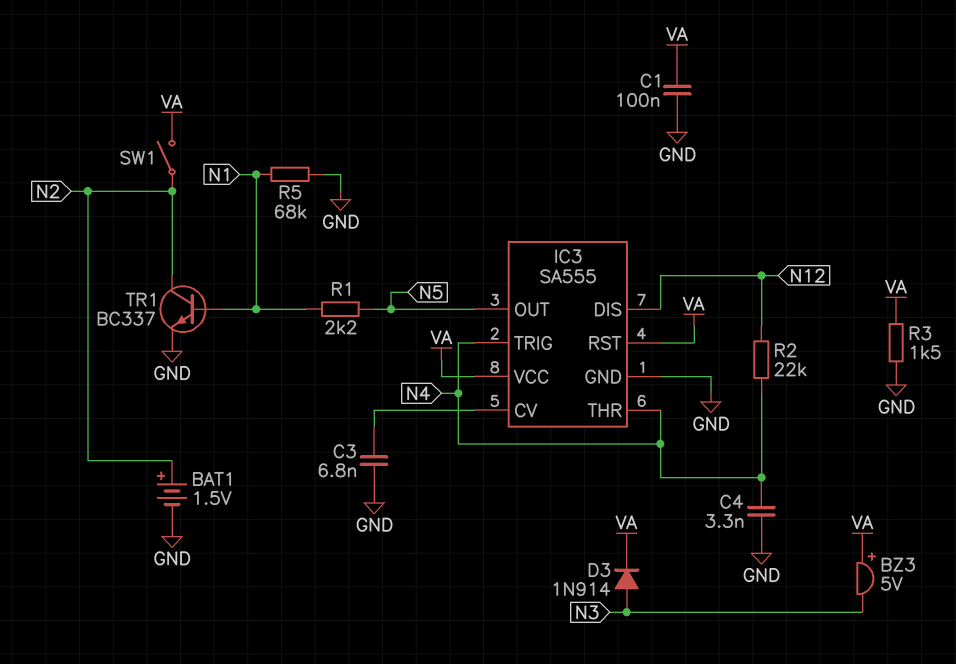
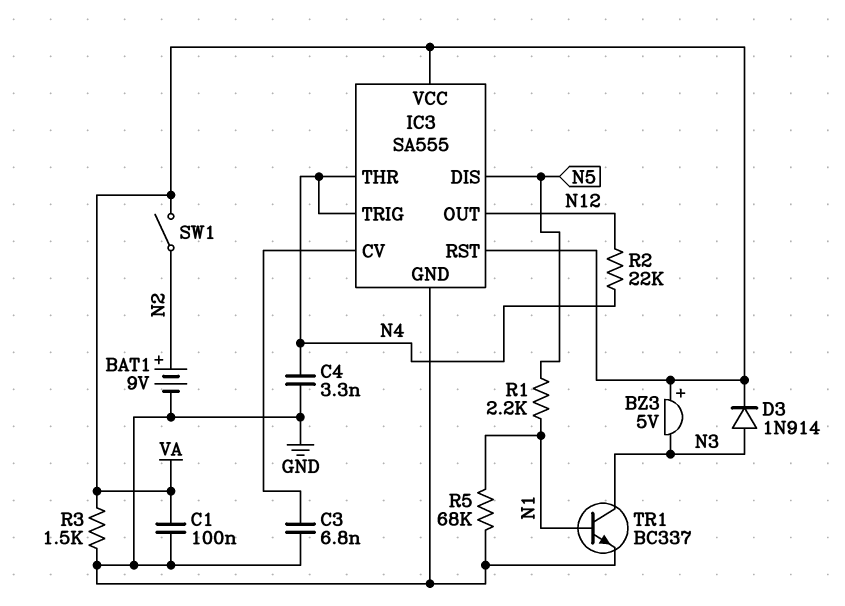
BAT1: 1.5V (plus N2, minus GND) -> 9V (plus N2, minus GND)
IC3 pin DIS: N12 -> N5
IC3 pin OUT: N5 -> N12
TR1: NPN BC337 (B N1, C N2, E GND) -> NPN BC337 (B N1, C N3, E GND)

